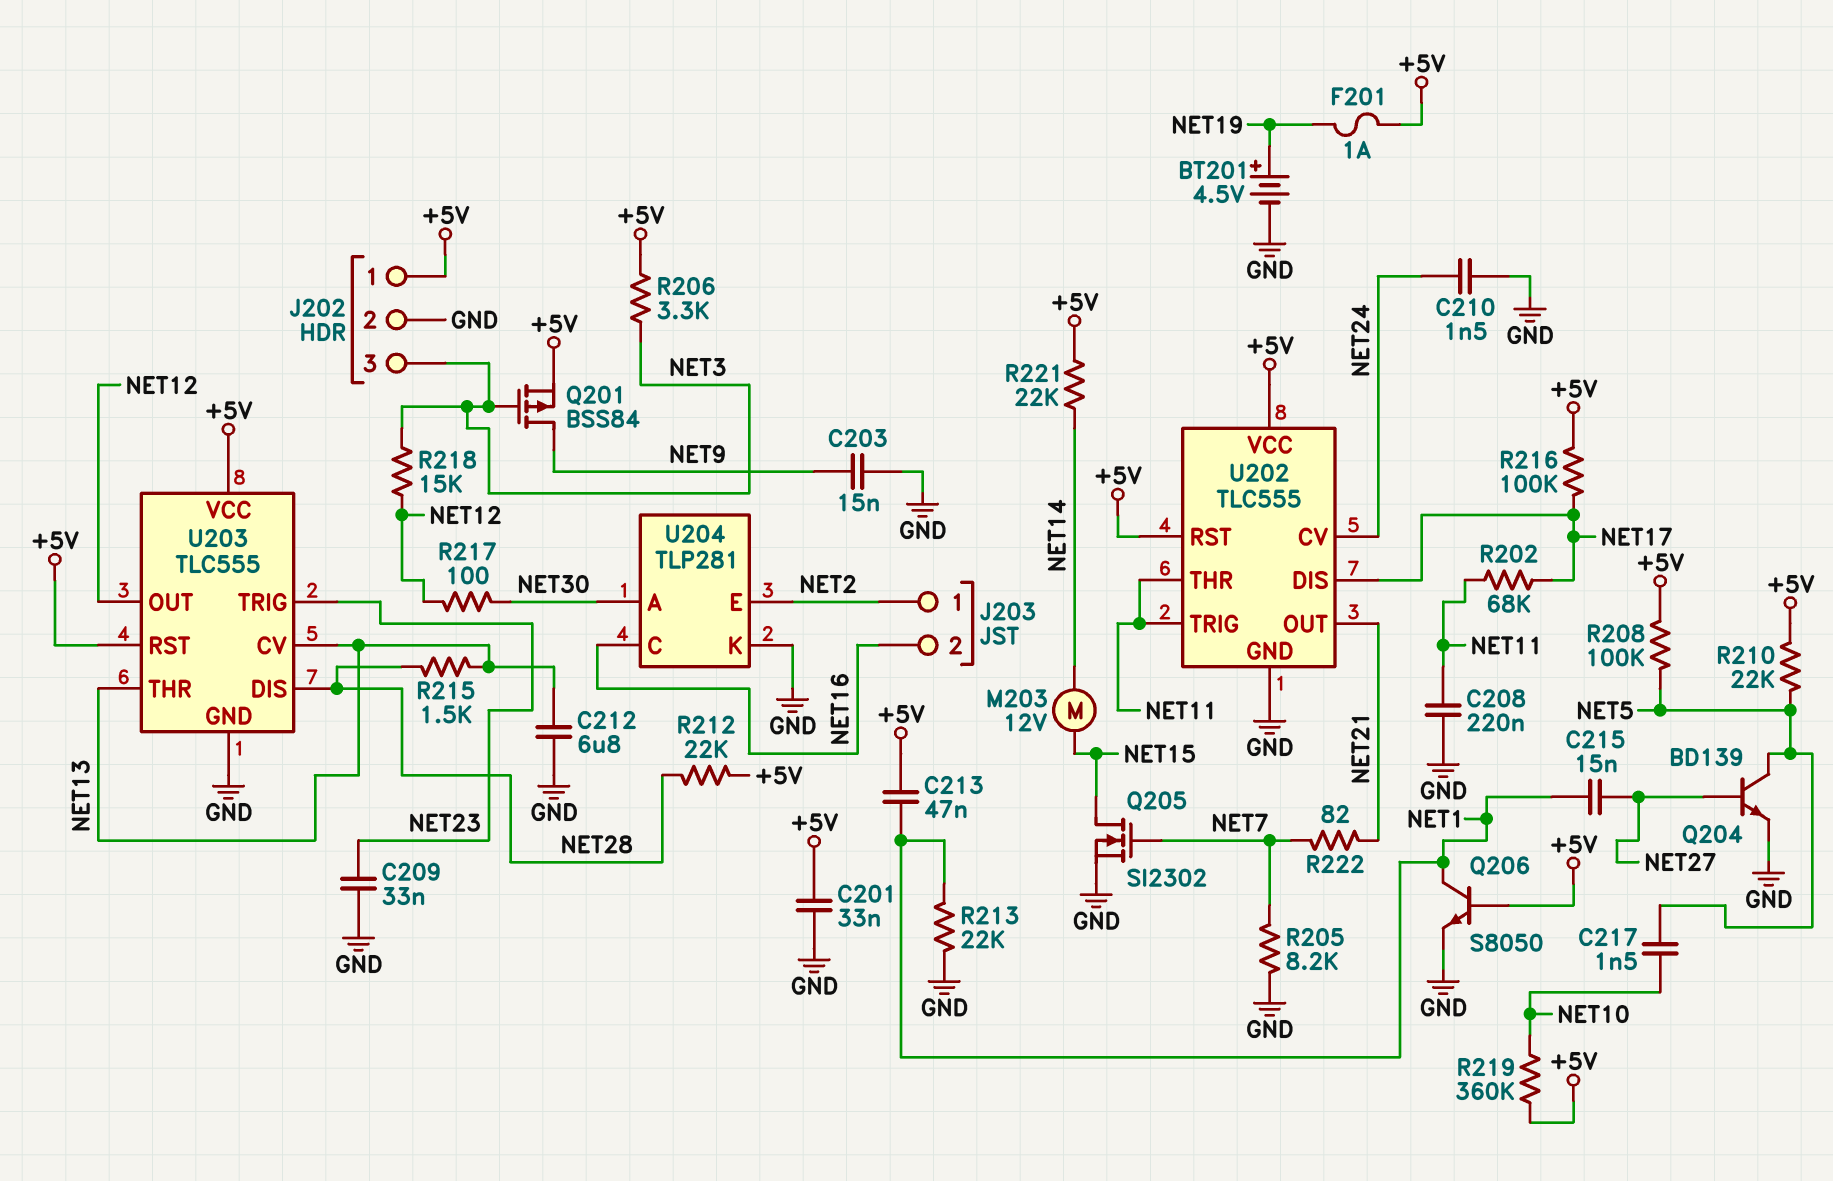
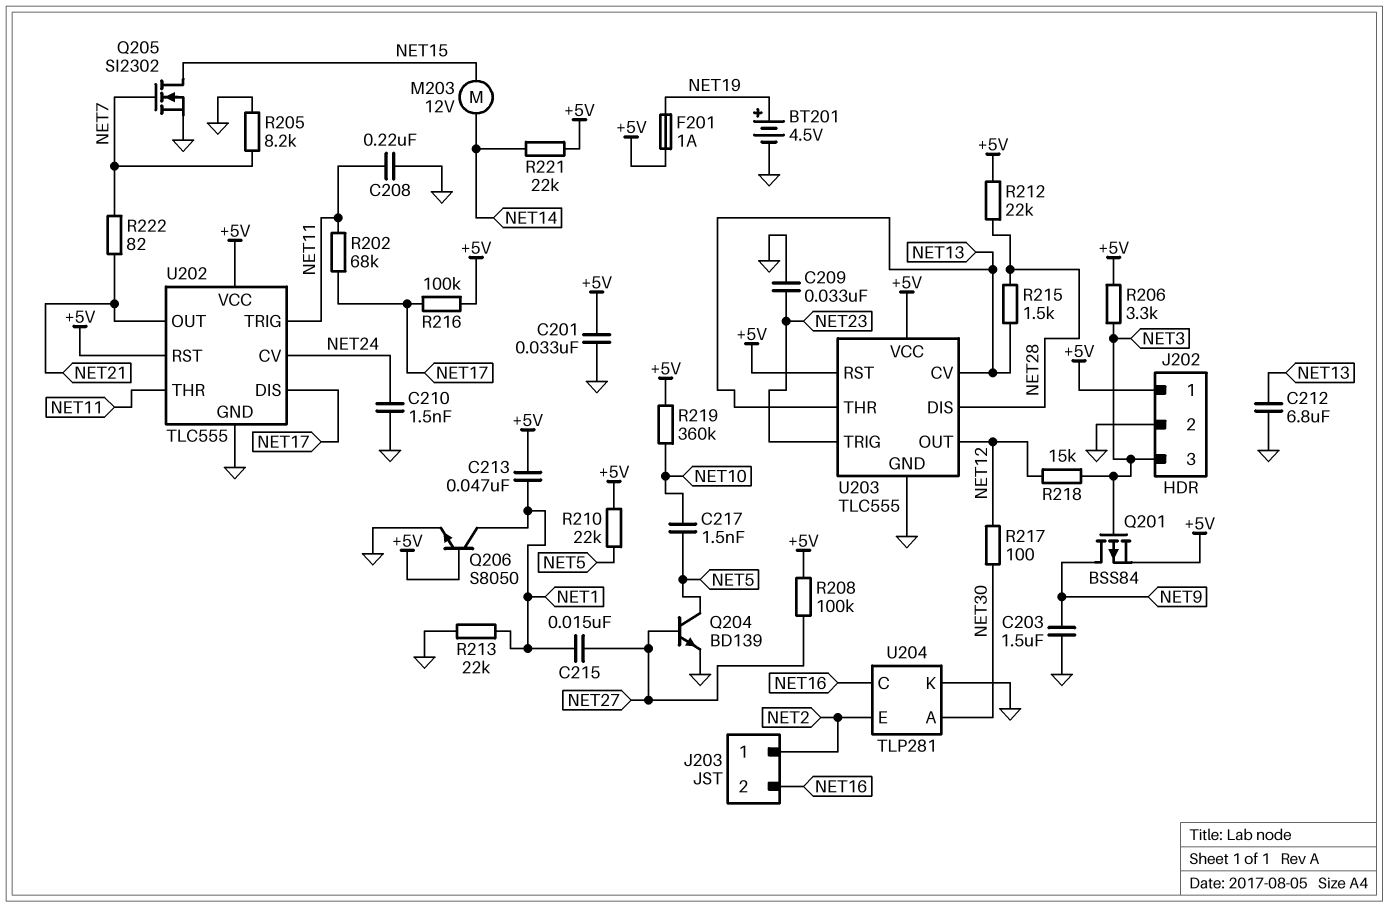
C203: 15nF (GND, NET9) -> 1.5uF (GND, NET9)
R208: 100k (+5V, NET5) -> 100k (+5V, NET27)

